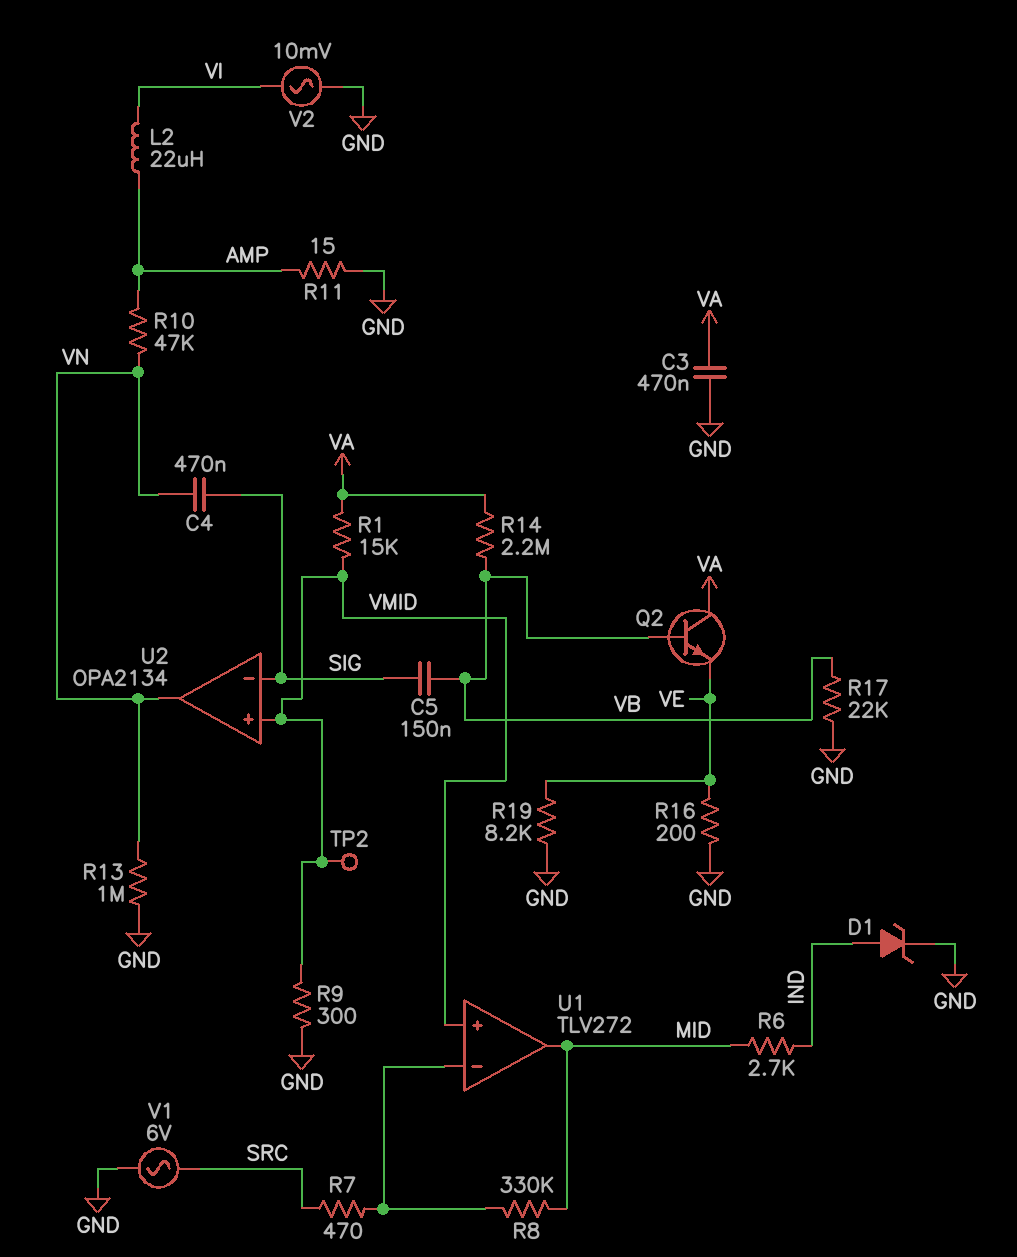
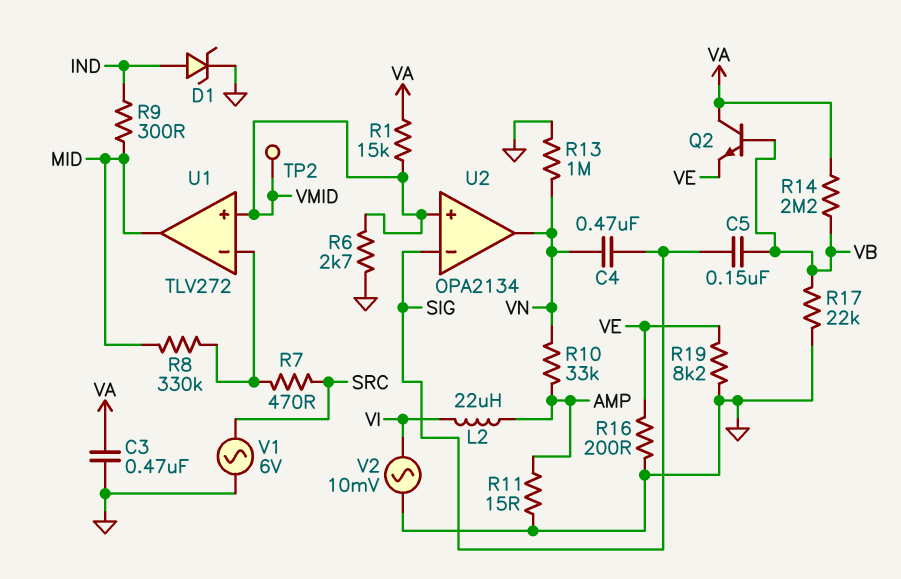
R6: 2.7k (IND, MID) -> 2.7k (GND, VMID)
R9: 300 (GND, VMID) -> 300 (IND, MID)
R10: 47k (AMP, VN) -> 33k (AMP, VN)

